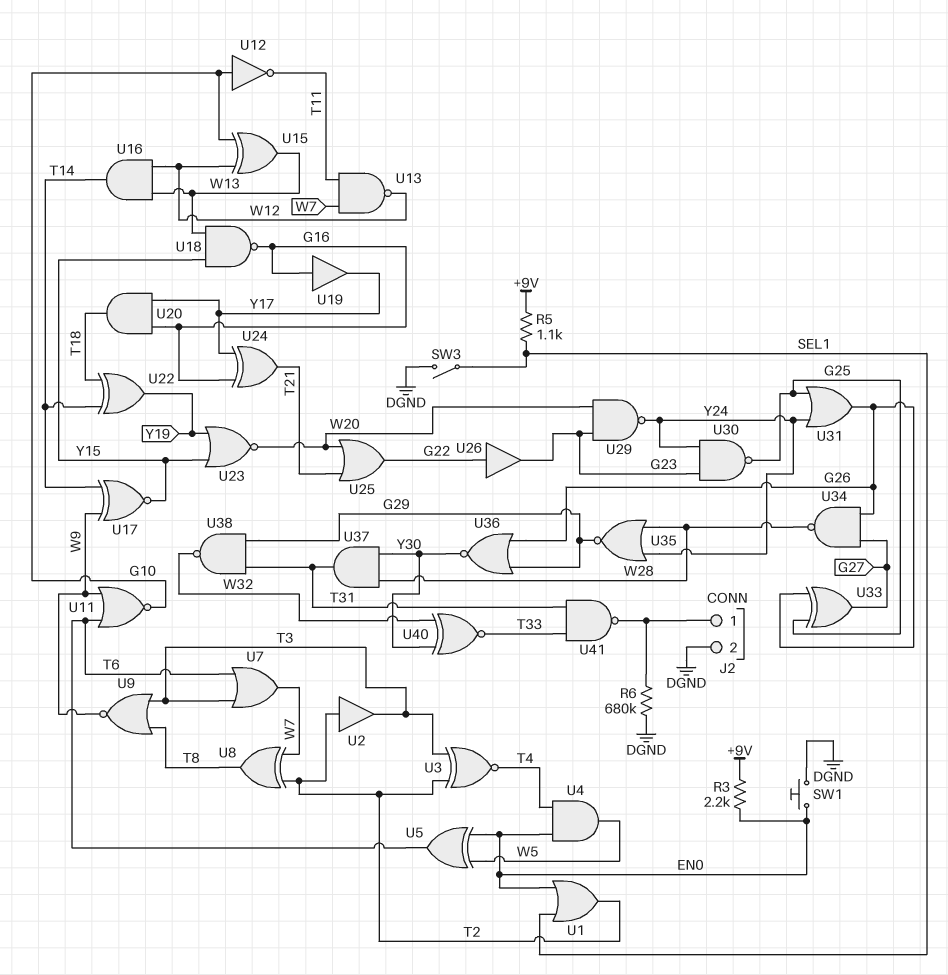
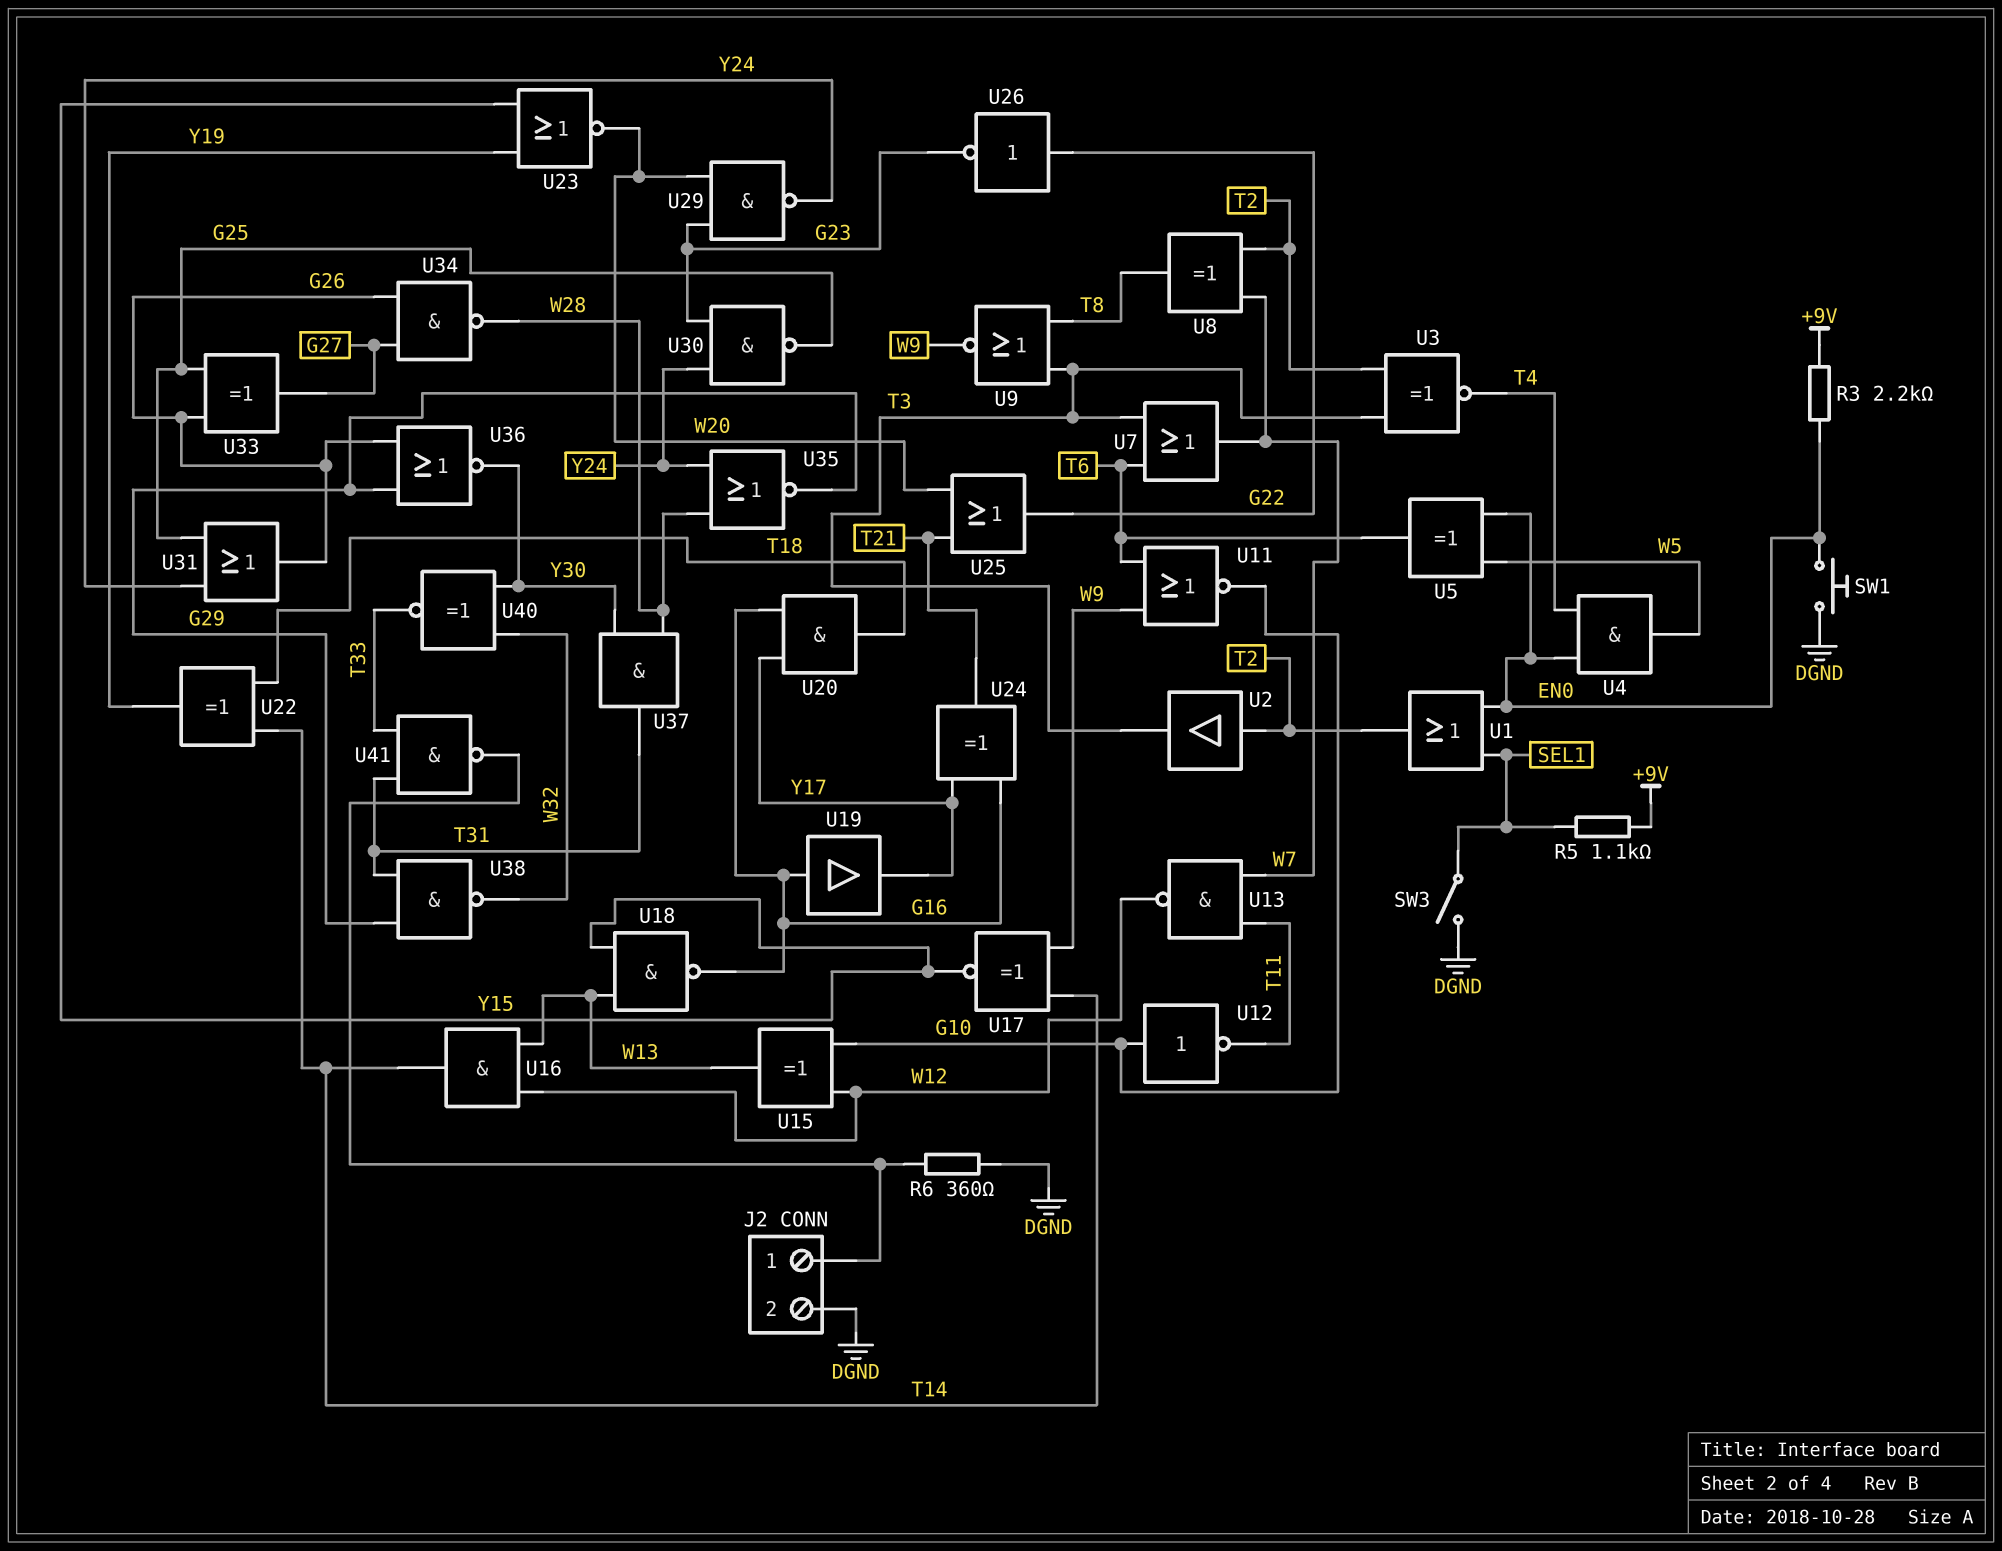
R6: 680k (DGND, J2/1) -> 360 (DGND, J2/1)
U26: buffer (in G22, out G23) -> NOT (in G22, out G23)

